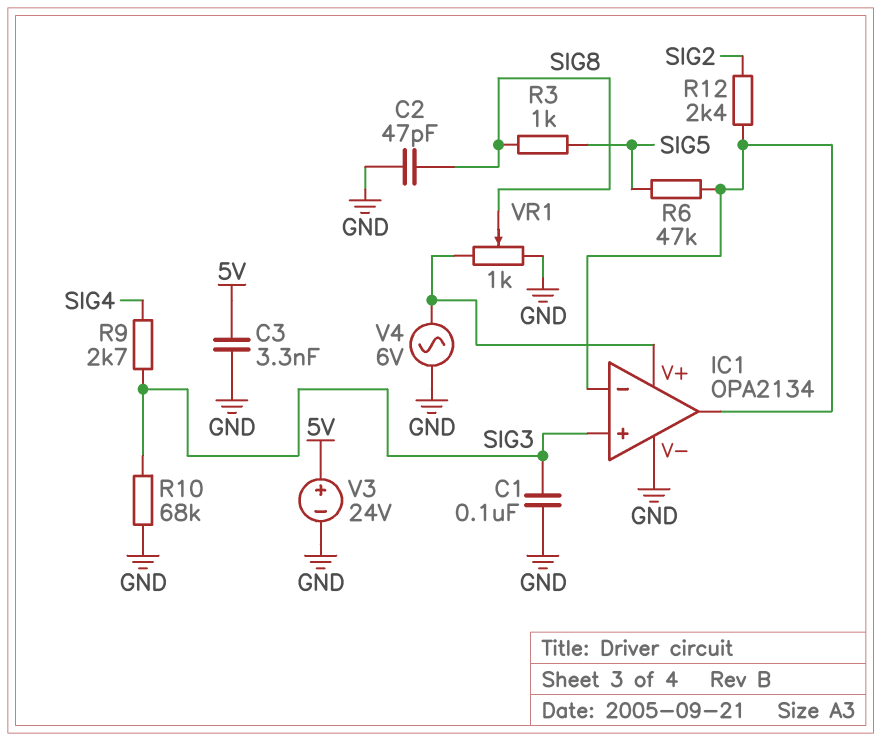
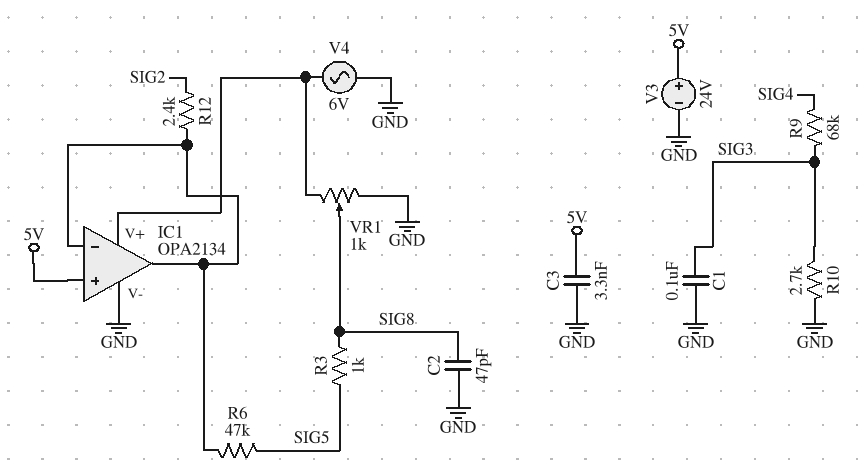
IC1 pin in+: SIG3 -> 5V
R9: 2.7k (SIG3, SIG4) -> 68k (SIG3, SIG4)
R10: 68k (GND, SIG3) -> 2.7k (GND, SIG3)

